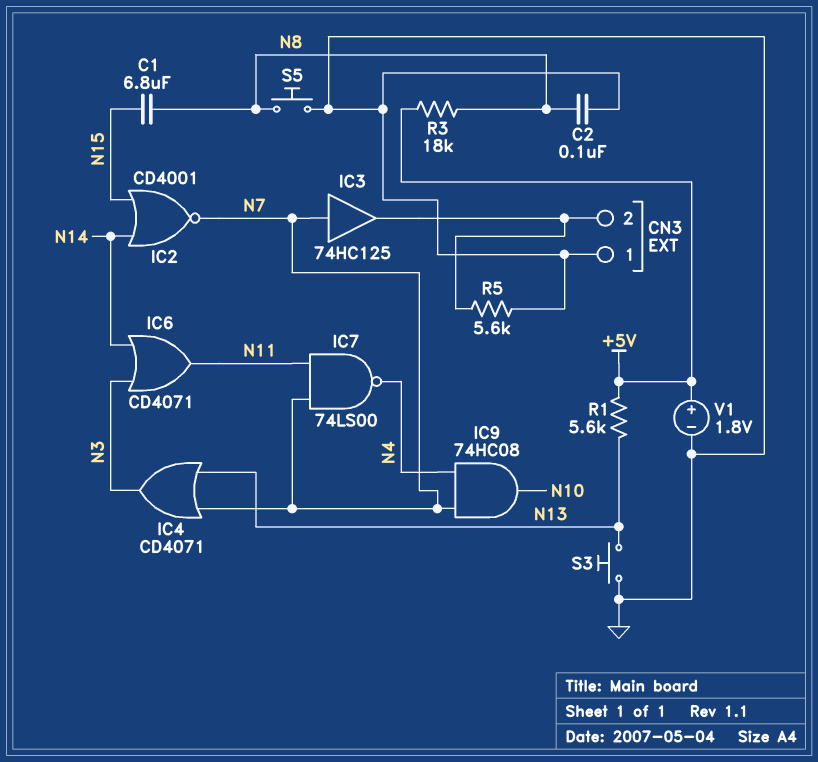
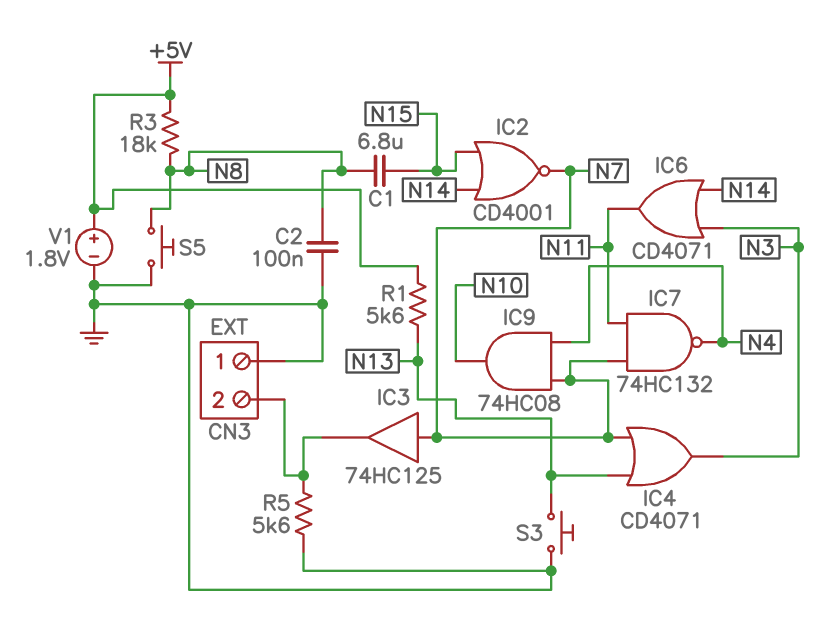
IC7: NAND 74LS00 (in N7, in N11, out N4) -> NAND 74HC132 (in N7, in N11, out N4)

